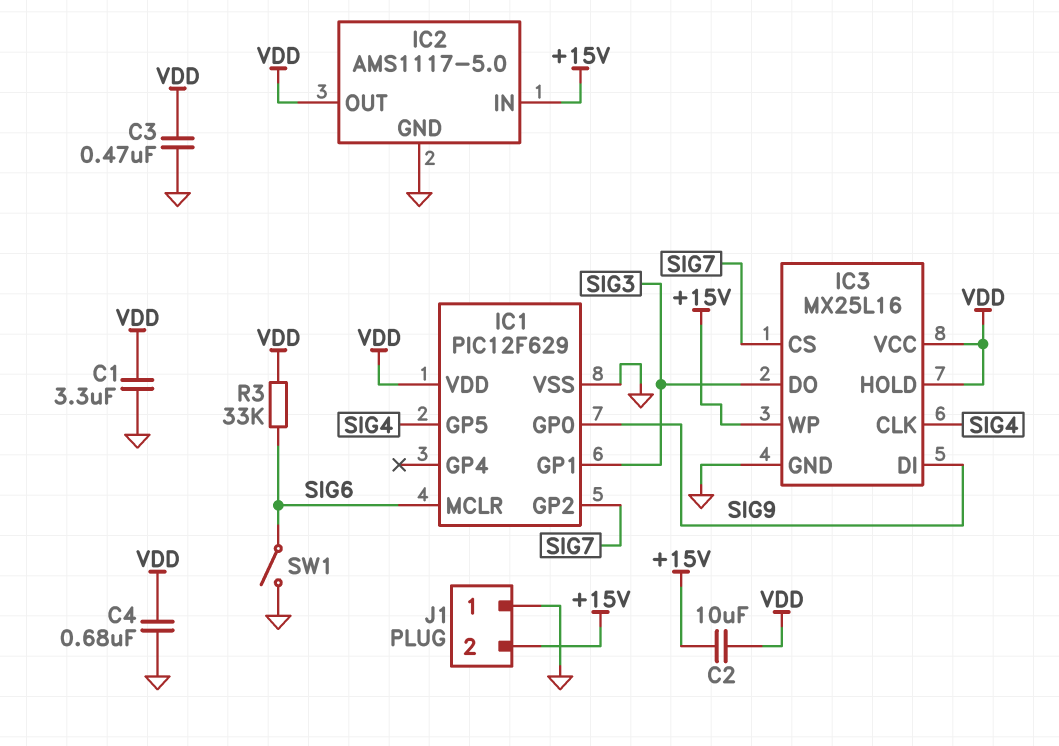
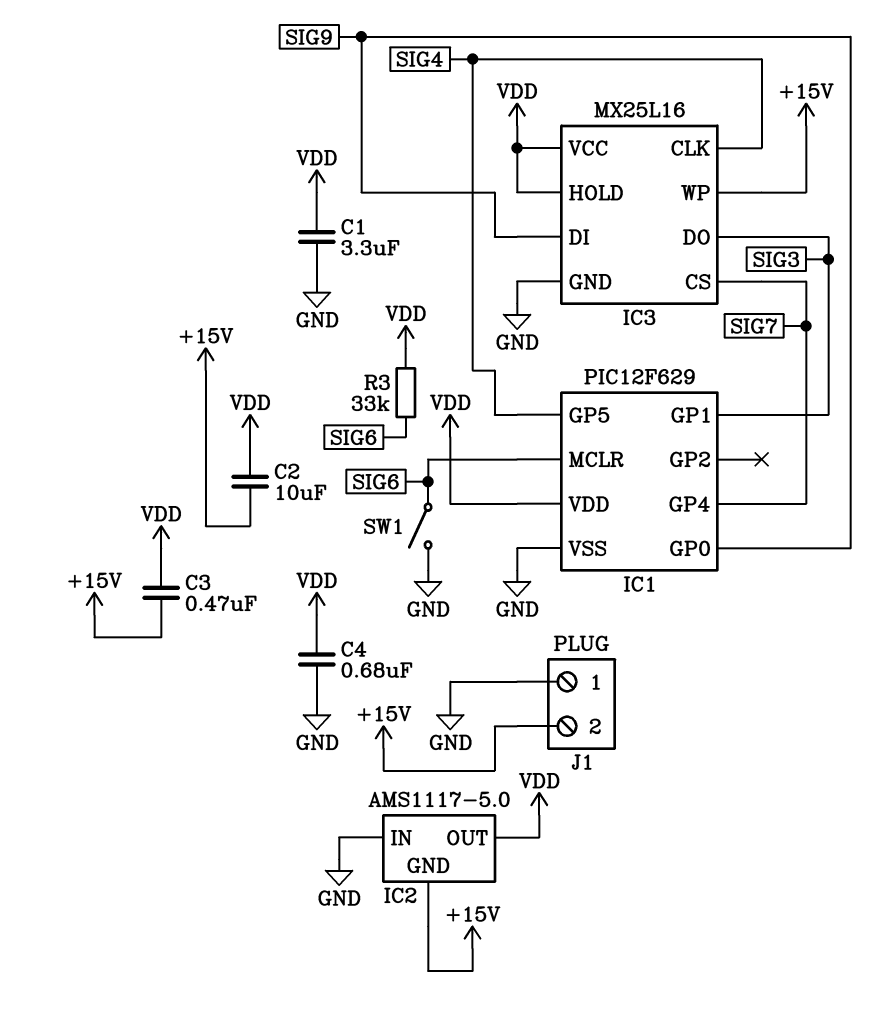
C3: 470nF (GND, VDD) -> 470nF (+15V, VDD)
IC1 pin GP2: SIG7 -> none
IC1 pin GP4: none -> SIG7
IC2 pin GND: GND -> +15V
IC2 pin IN: +15V -> GND

